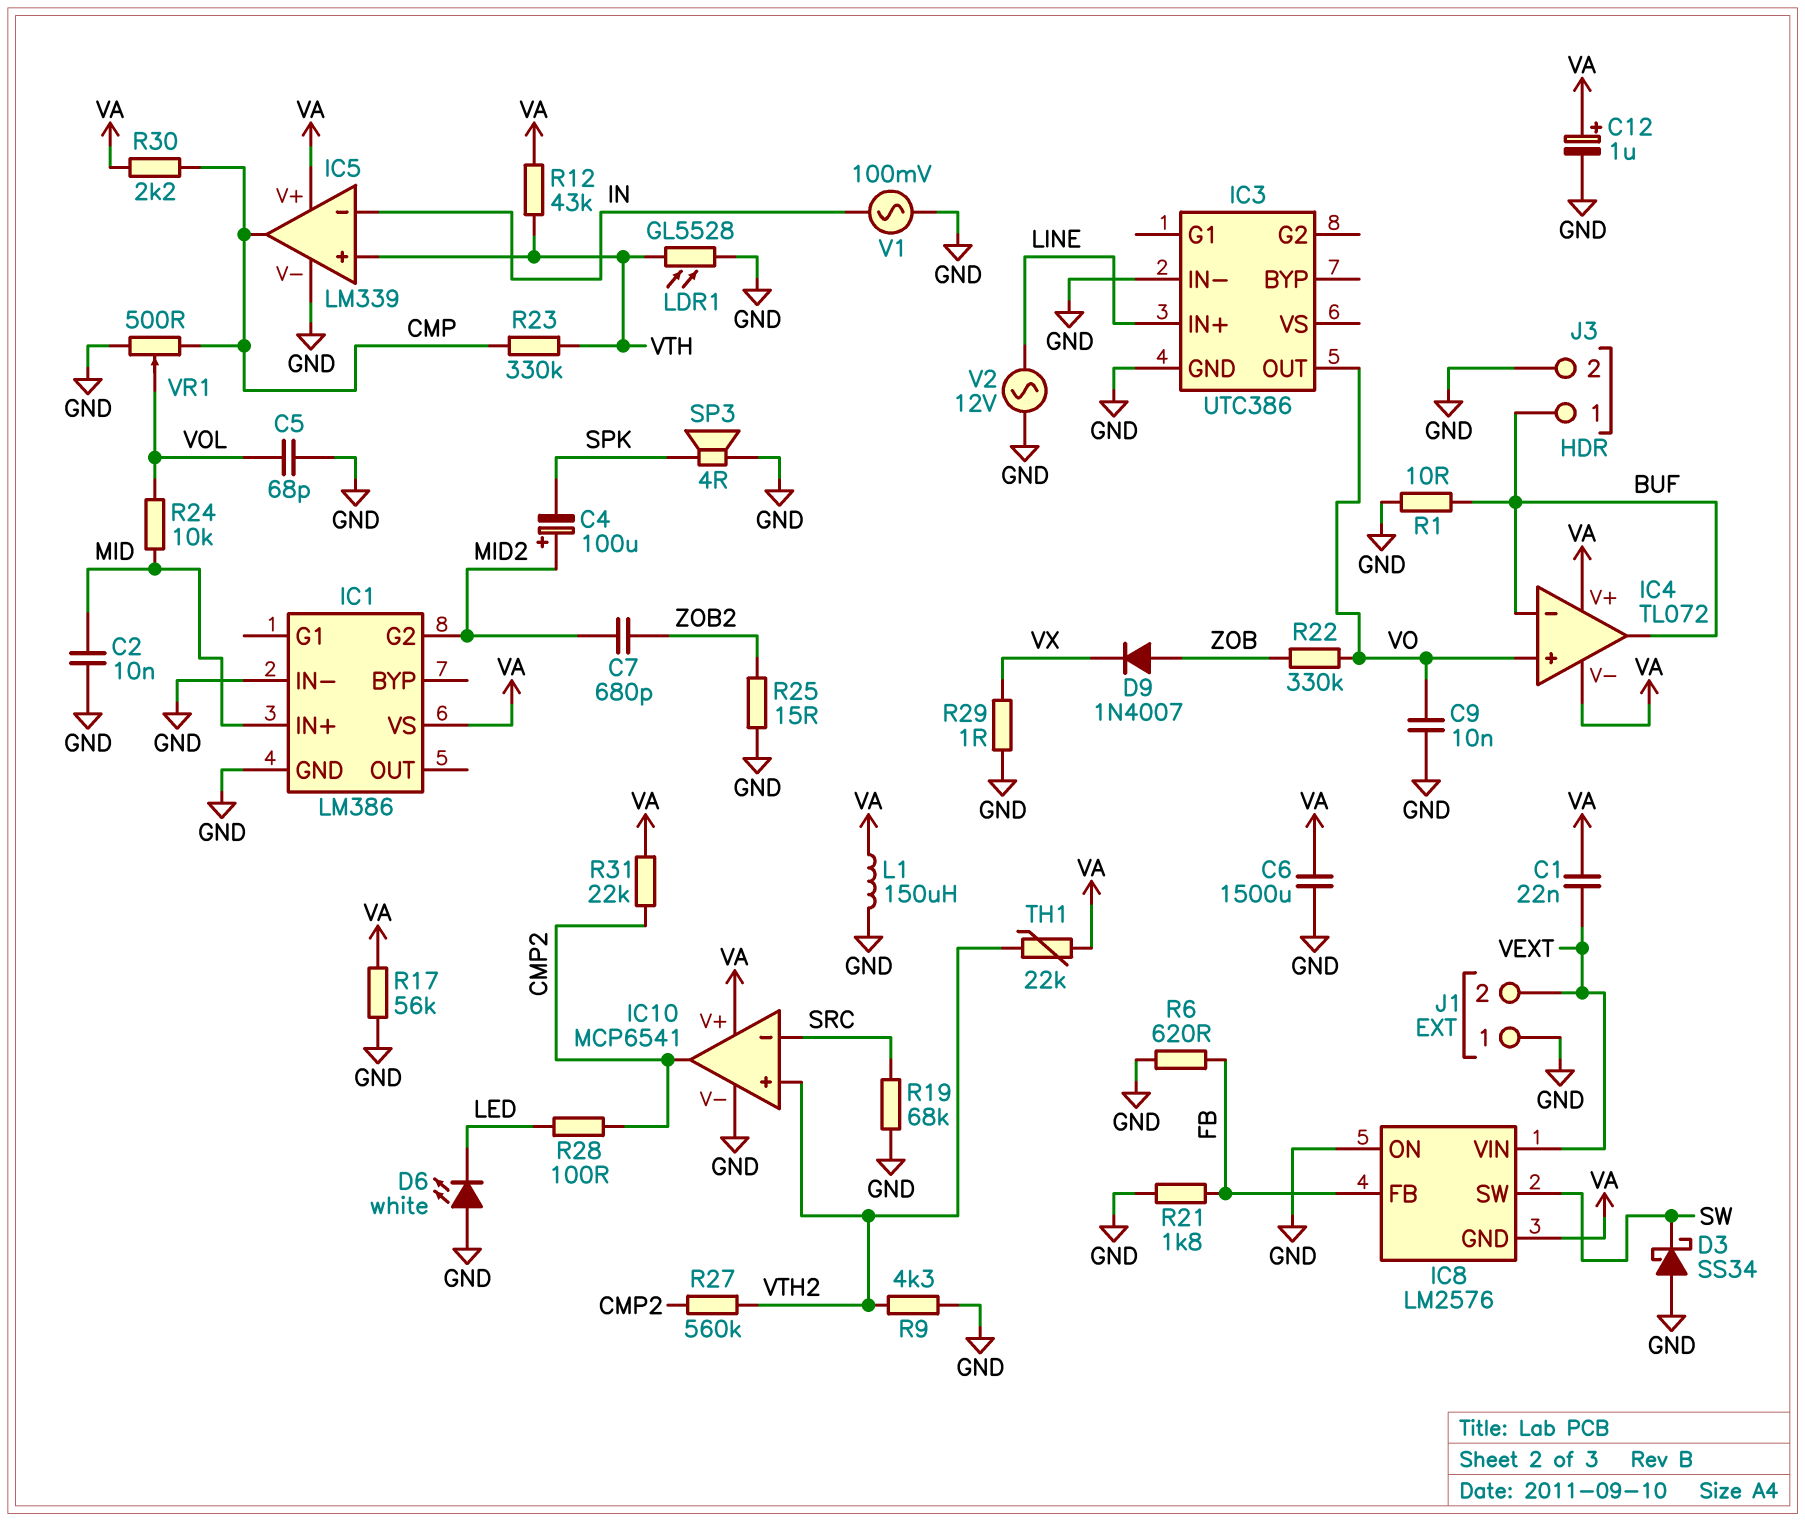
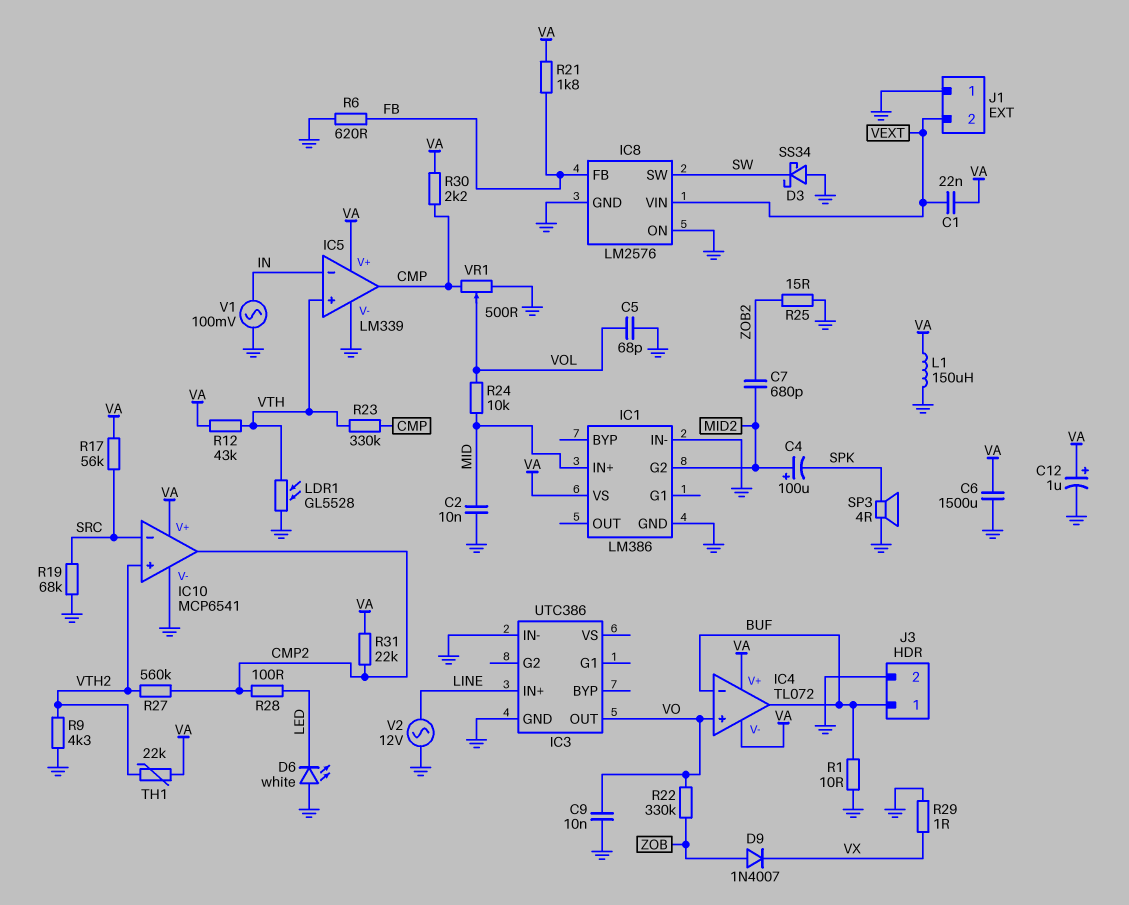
IC8 pin GND: VA -> GND
R17: 56k (GND, VA) -> 56k (SRC, VA)
R21: 1.8k (FB, GND) -> 1.8k (FB, VA)

